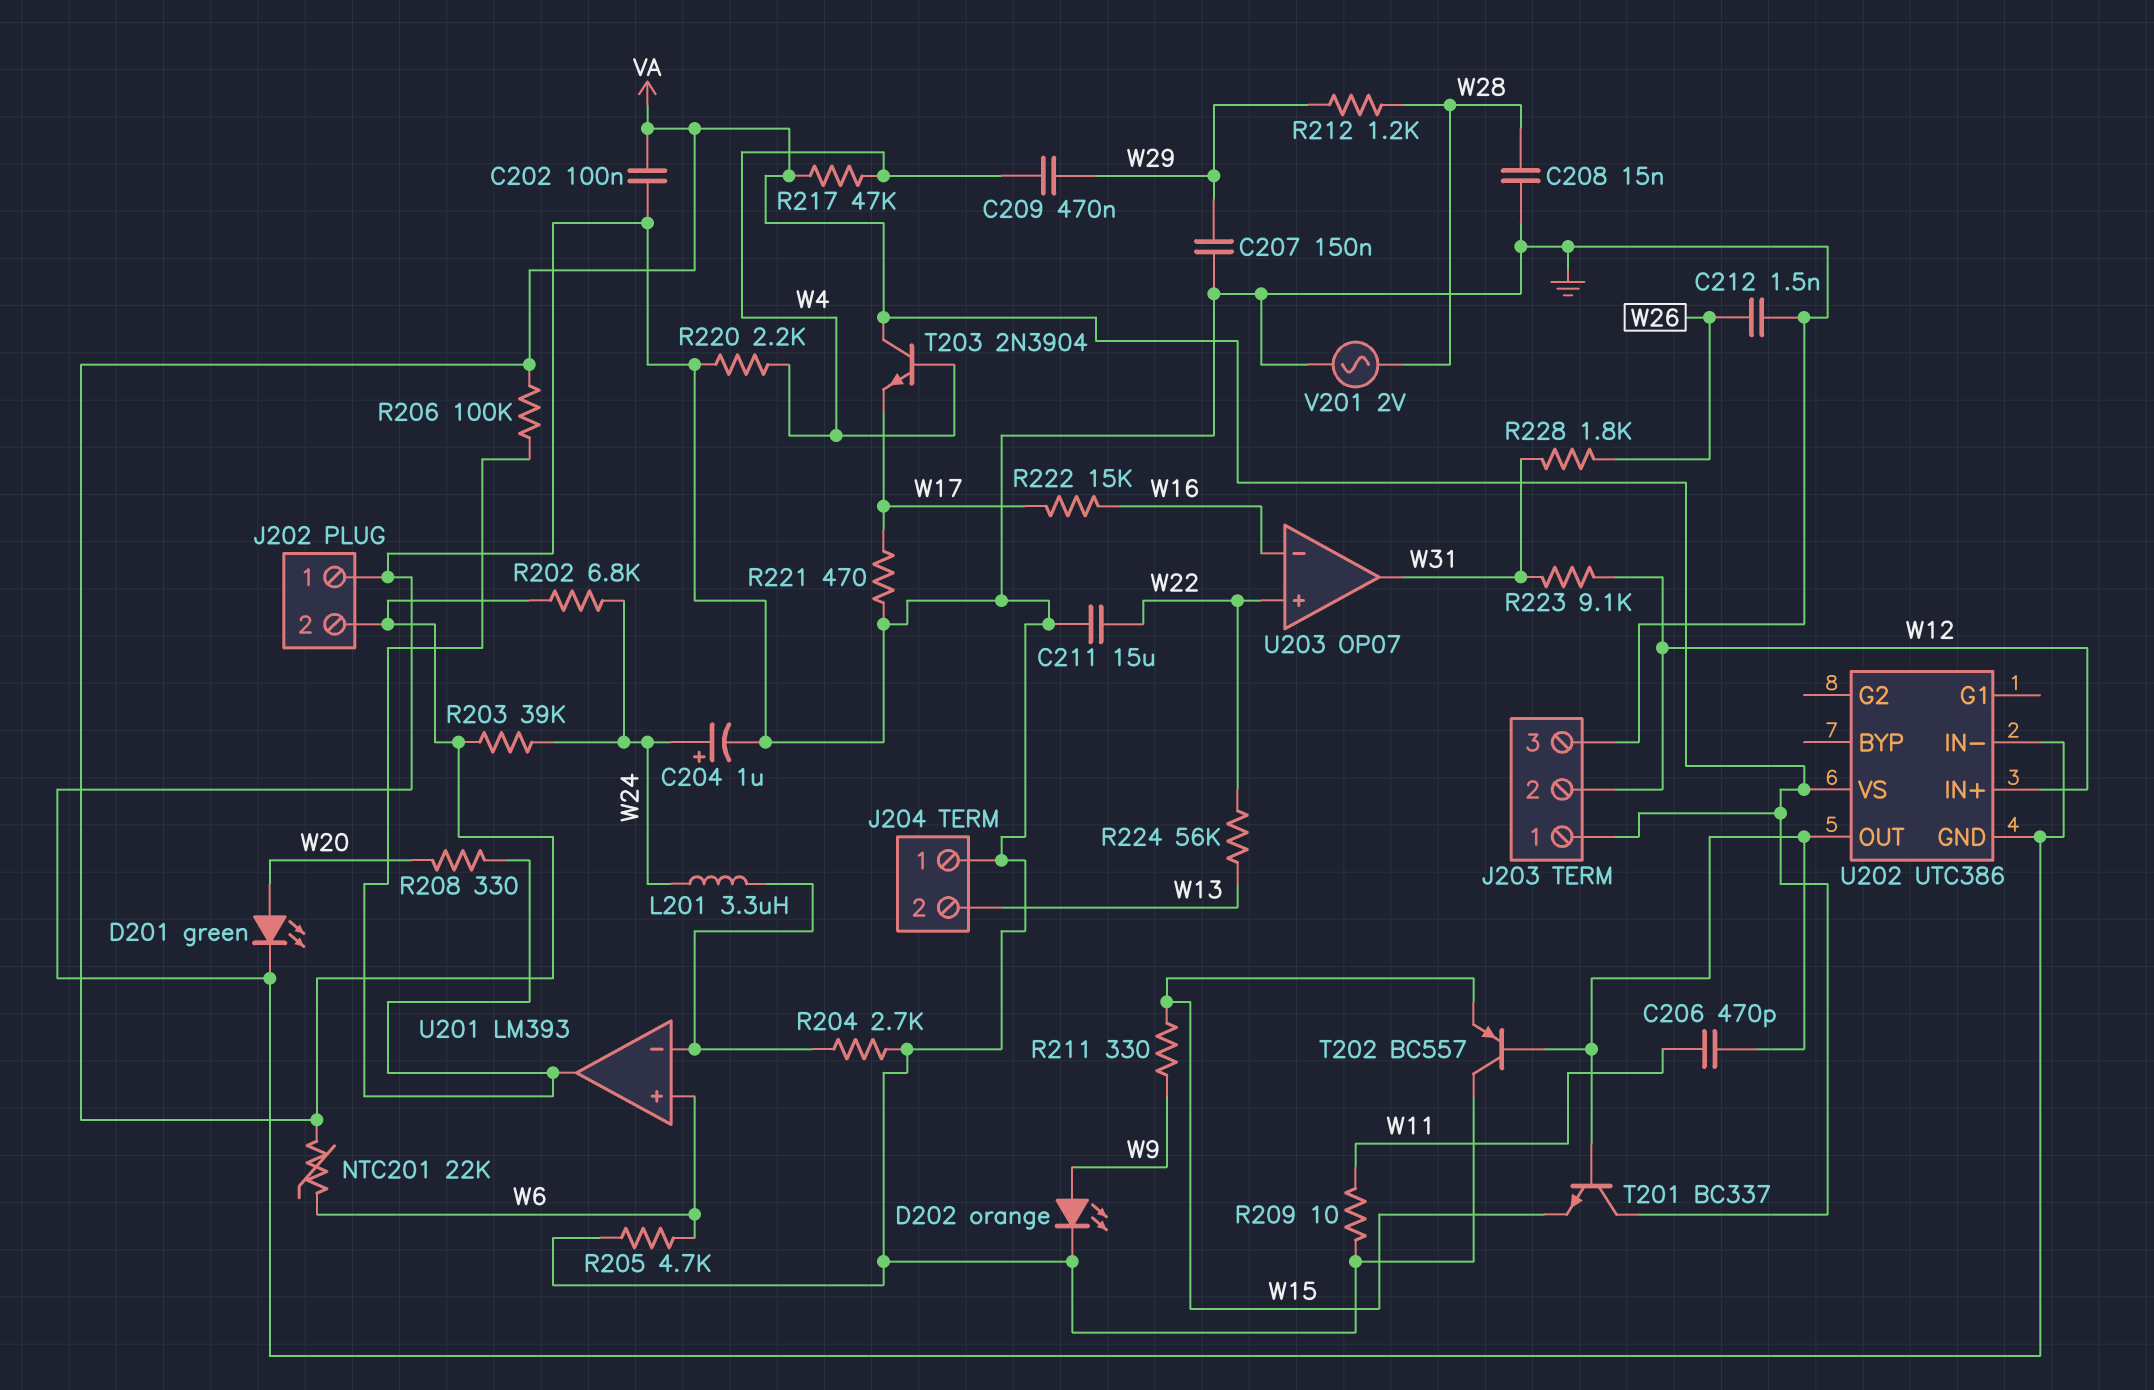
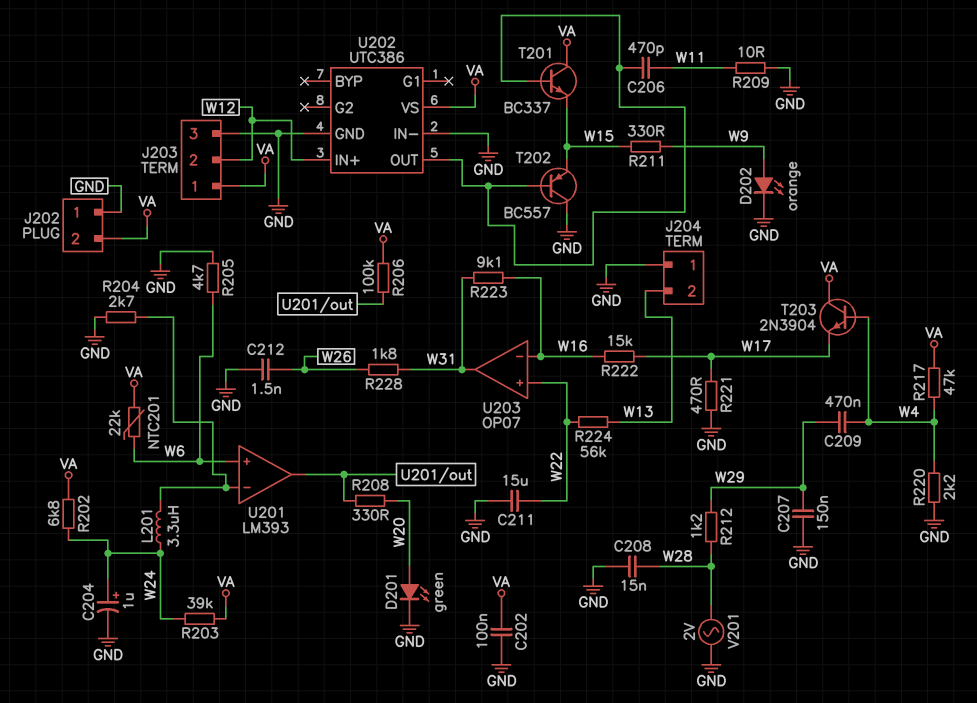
R223: 9.1k (W12, W31) -> 9.1k (W16, W31)

